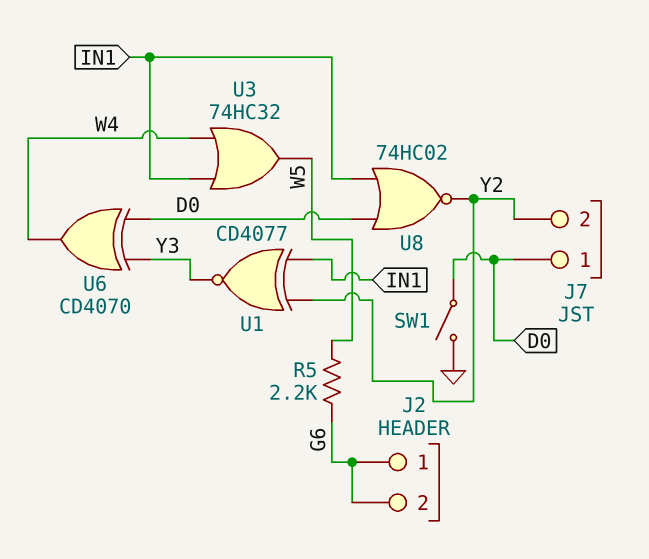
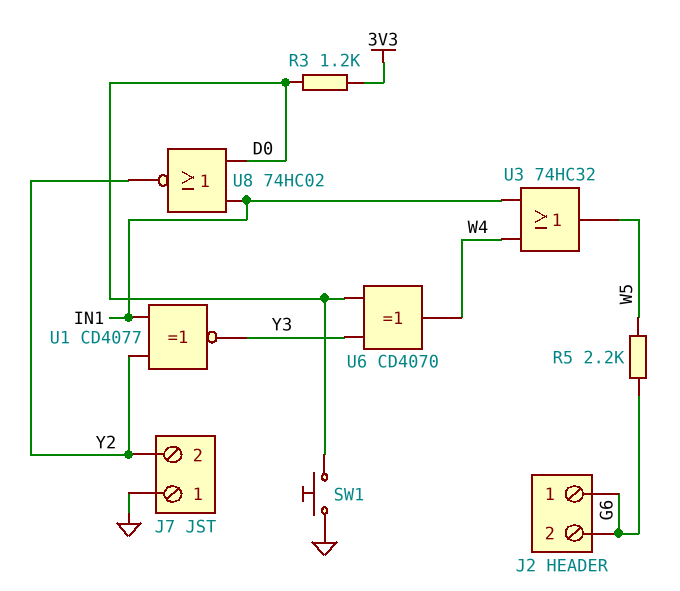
J7 pin 1: D0 -> GND
R3: none -> 1.2k (3V3, D0)
SW1: switch (D0, GND) -> button (D0, GND)

